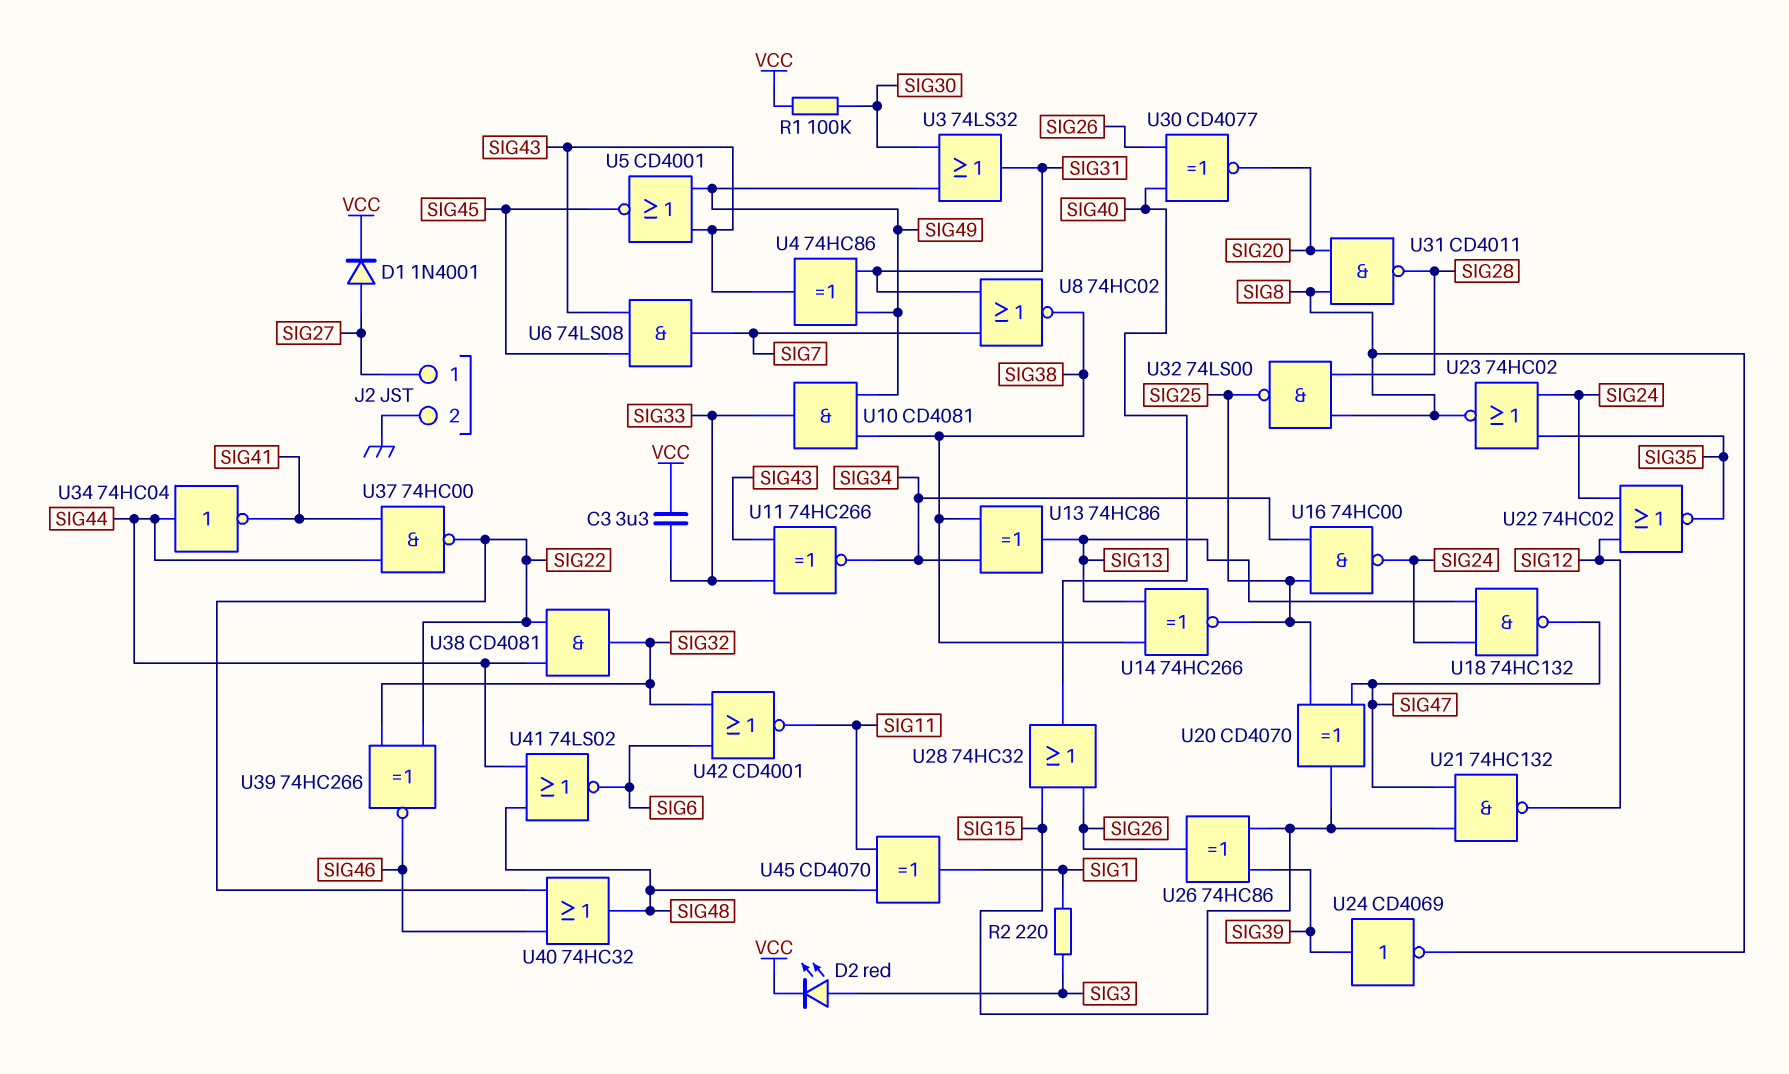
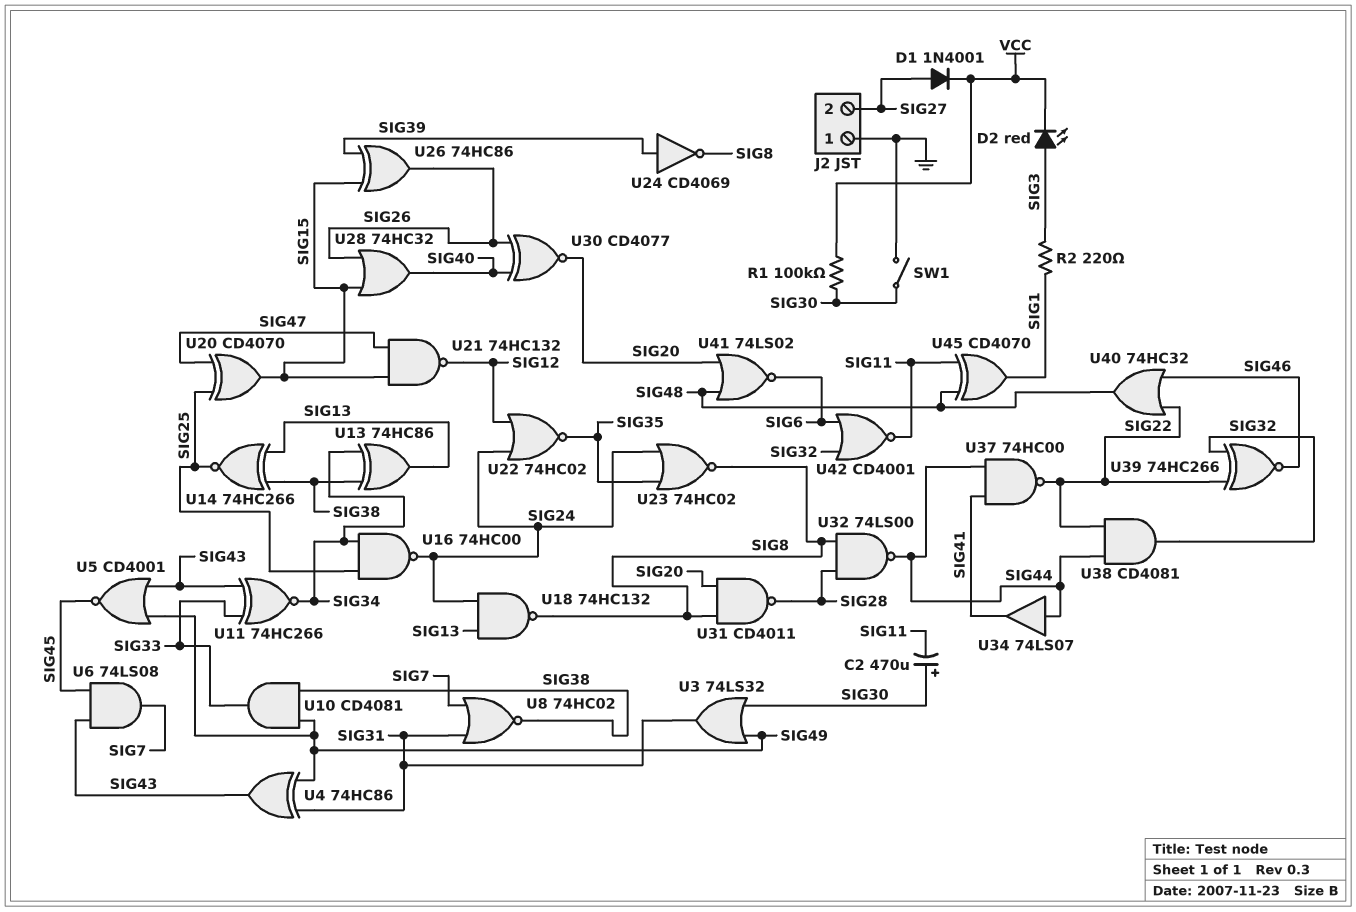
C2: none -> 470uF (plus SIG30, minus SIG11)
C3: 3.3uF (SIG33, VCC) -> none
J2 pin 1: SIG27 -> GND
J2 pin 2: GND -> SIG27
SW1: none -> switch (GND, SIG30)
U18: NAND 74HC132 (in SIG13, in SIG24, out SIG47) -> NAND 74HC132 (in SIG13, in SIG24, out SIG8)
U32: NAND 74LS00 (in SIG8, in SIG28, out SIG25) -> NAND 74LS00 (in SIG8, in SIG28, out SIG44)
U34: NOT 74HC04 (in SIG44, out SIG41) -> buffer 74LS07 (in SIG44, out SIG41)
U41: NOR 74LS02 (in SIG44, in SIG48, out SIG6) -> NOR 74LS02 (in SIG20, in SIG48, out SIG6)

